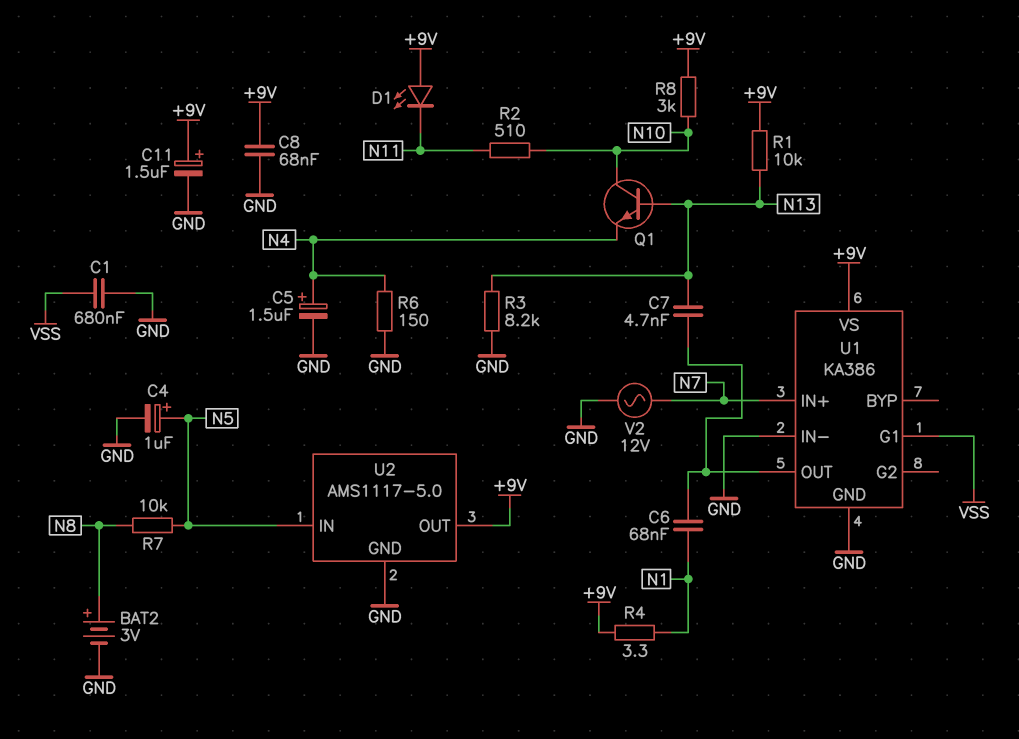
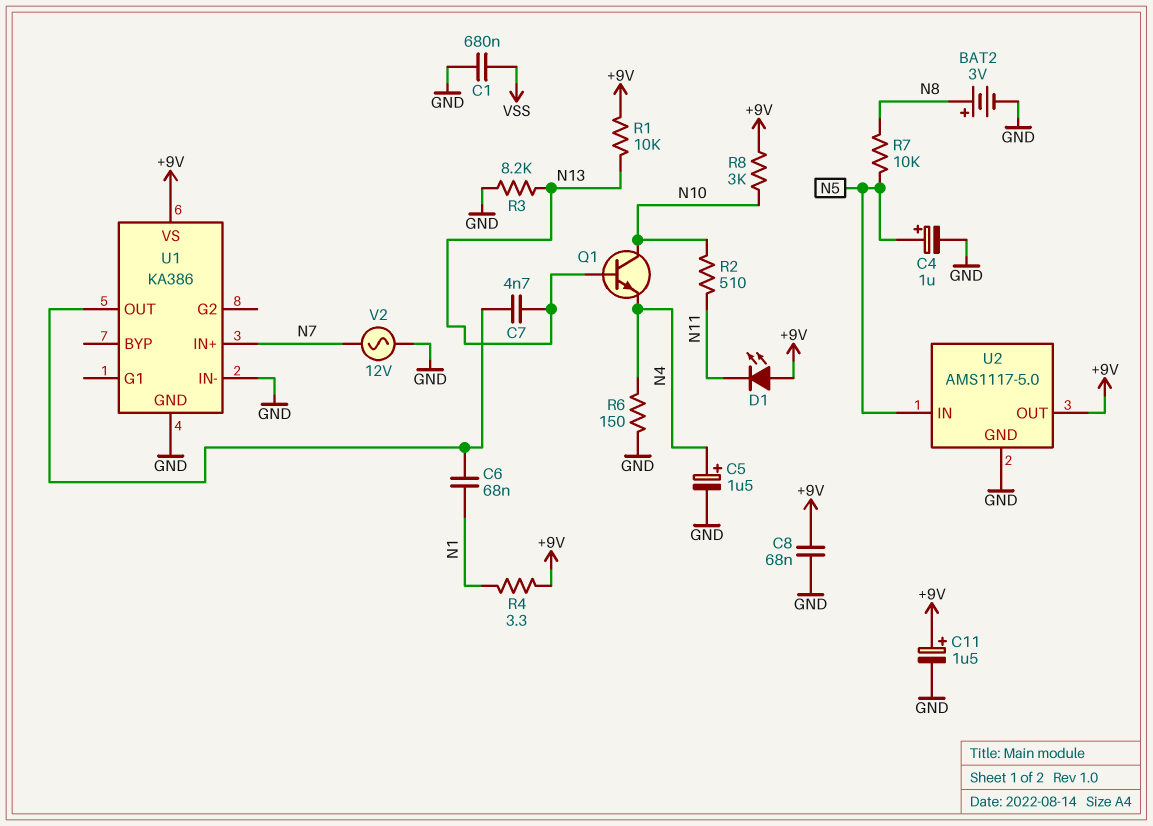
U1 pin G1: VSS -> none

